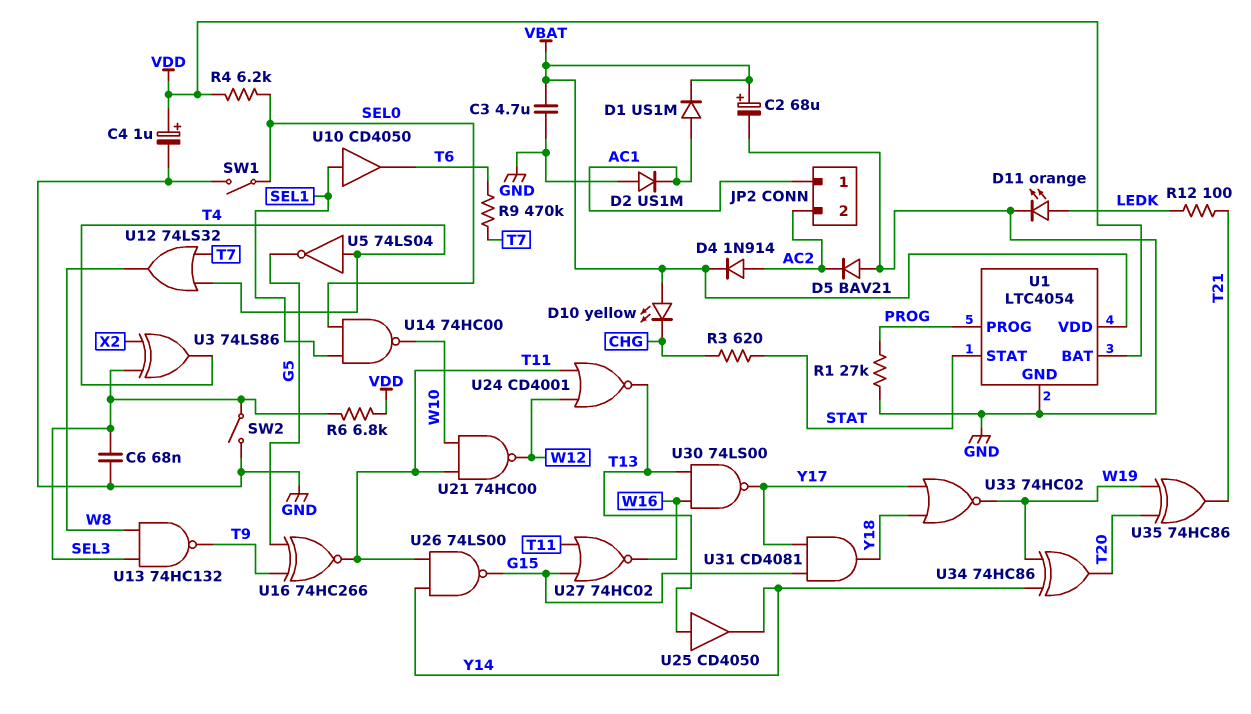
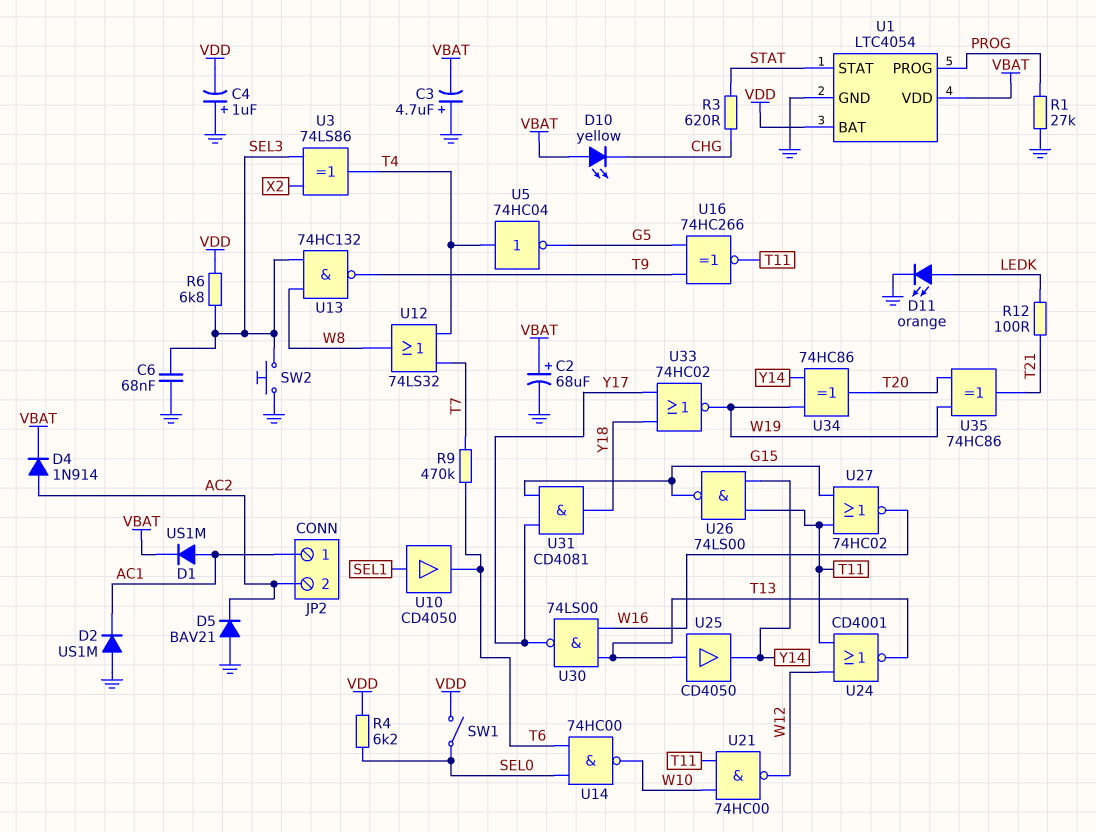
C3: 4.7uF (GND, VBAT) -> 4.7uF (plus GND, minus VBAT)
C4: 1uF (plus VDD, minus GND) -> 1uF (plus GND, minus VDD)
SW1: switch (GND, SEL0) -> switch (SEL0, VDD)
SW2: switch (GND, SEL3) -> button (GND, SEL3)
U5: NOT 74LS04 (in T4, out G5) -> NOT 74HC04 (in T4, out G5)
U14: NAND 74HC00 (in SEL0, in SEL1, out W10) -> NAND 74HC00 (in SEL0, in T6, out W10)

